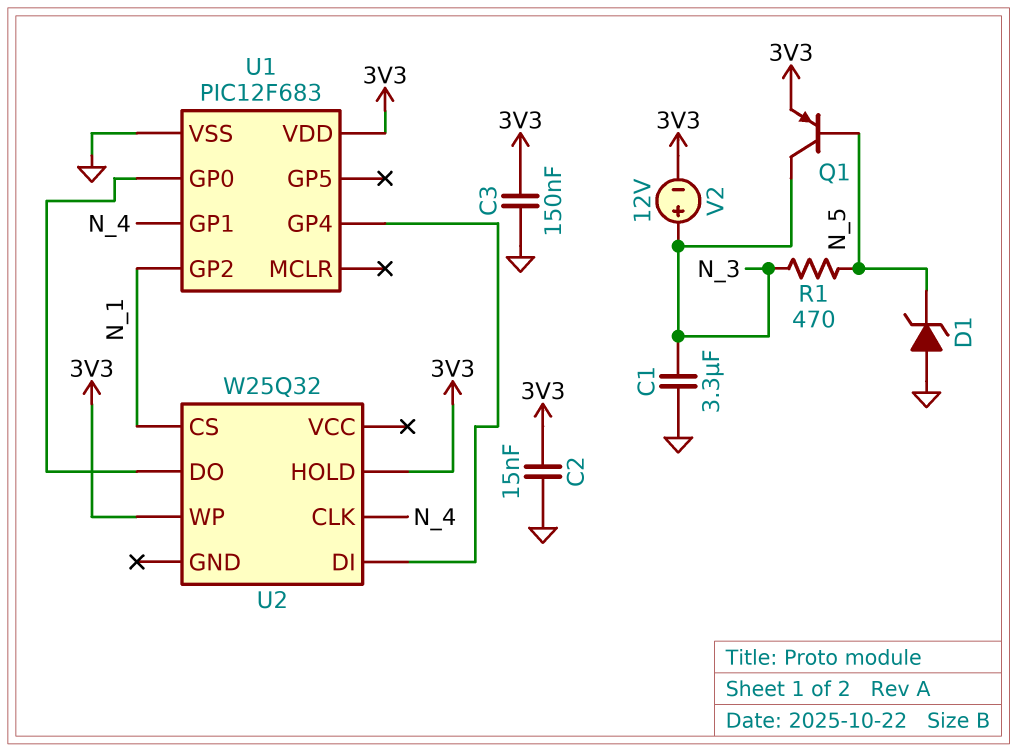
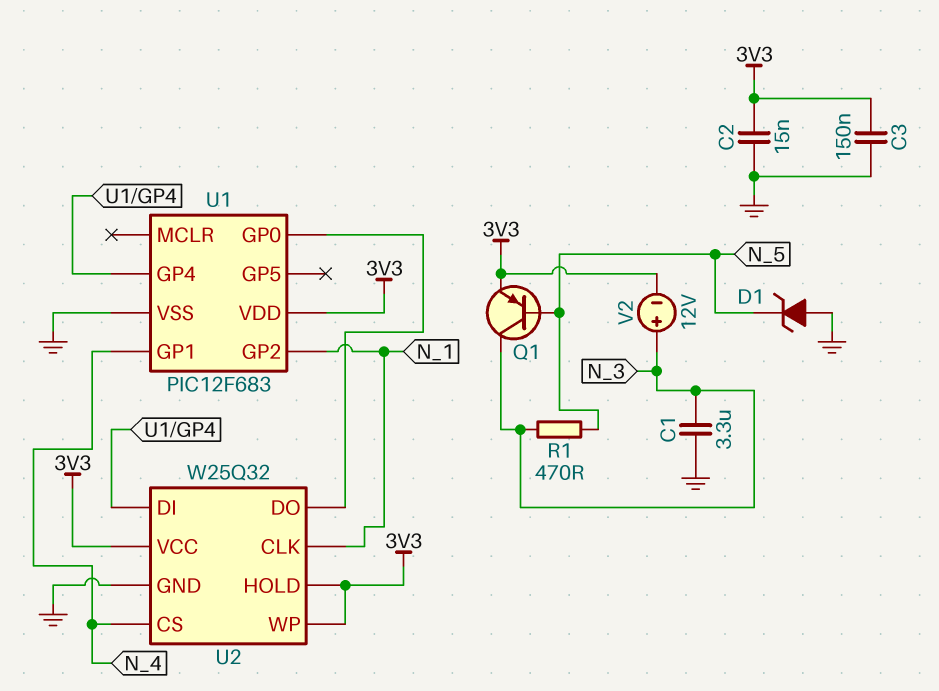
U2 pin CLK: N_4 -> N_1
U2 pin CS: N_1 -> N_4
U2 pin GND: none -> GND
U2 pin VCC: none -> 3V3

